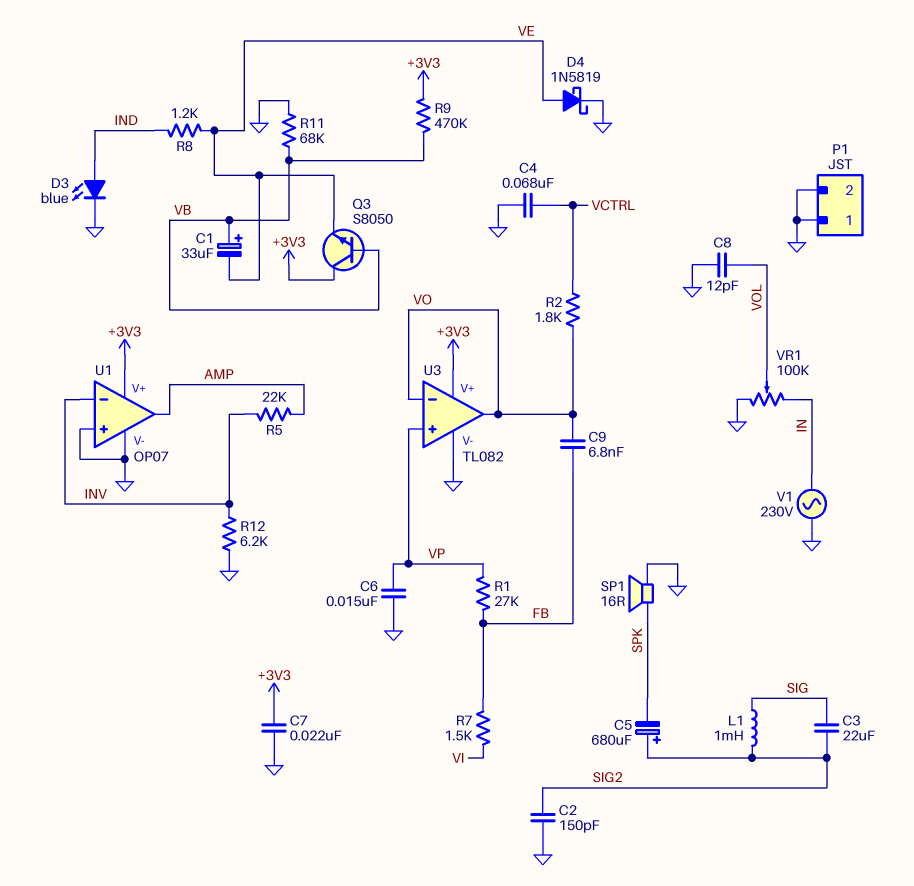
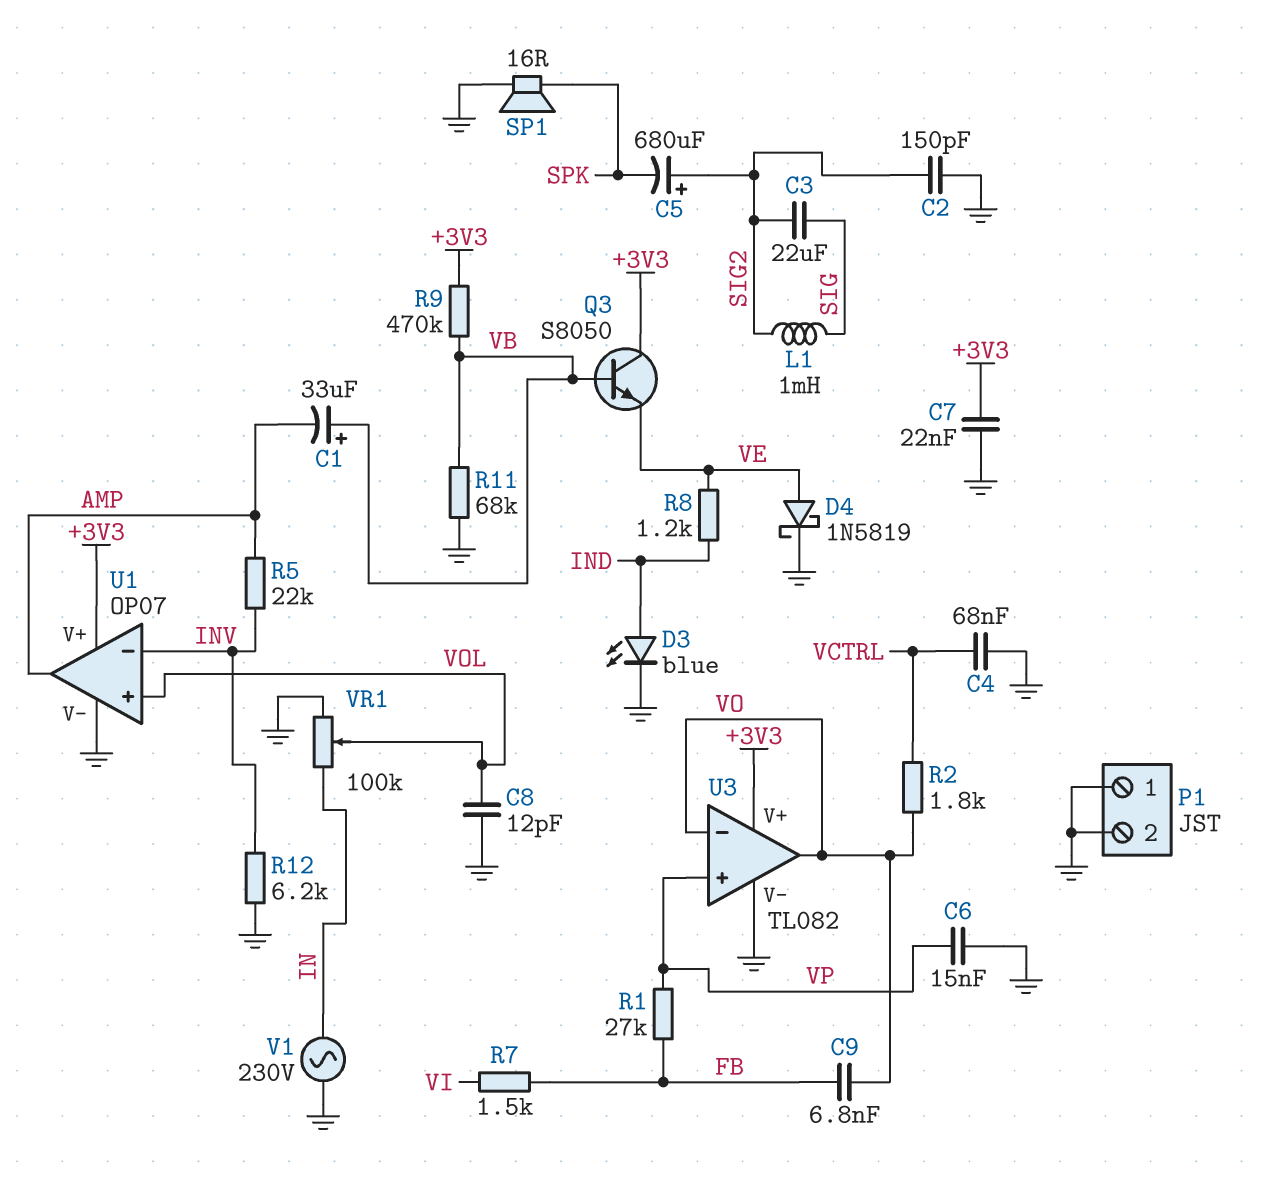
C1: 33uF (plus VB, minus VE) -> 33uF (plus VB, minus AMP)
U1 pin in+: GND -> VOL

